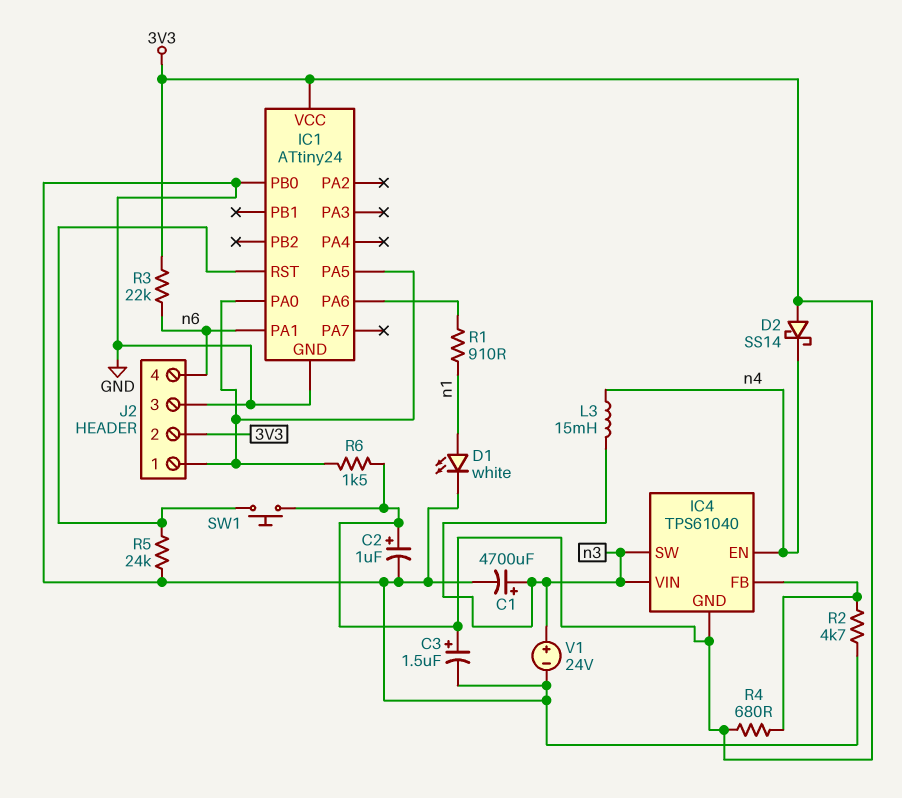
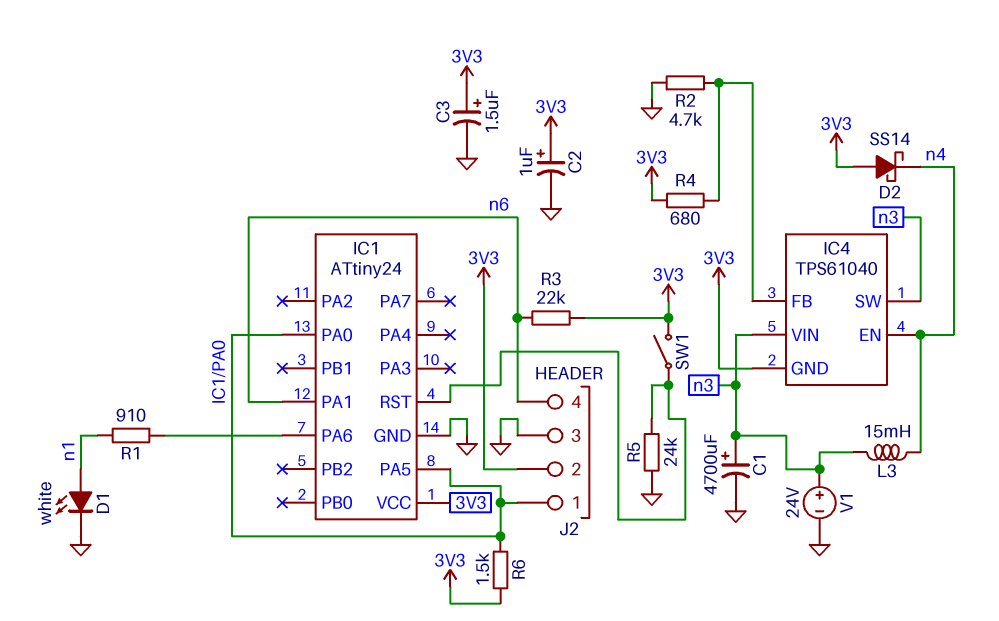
IC1 pin PB0: GND -> none
SW1: button (3V3, IC1/RST) -> switch (3V3, IC1/RST)

